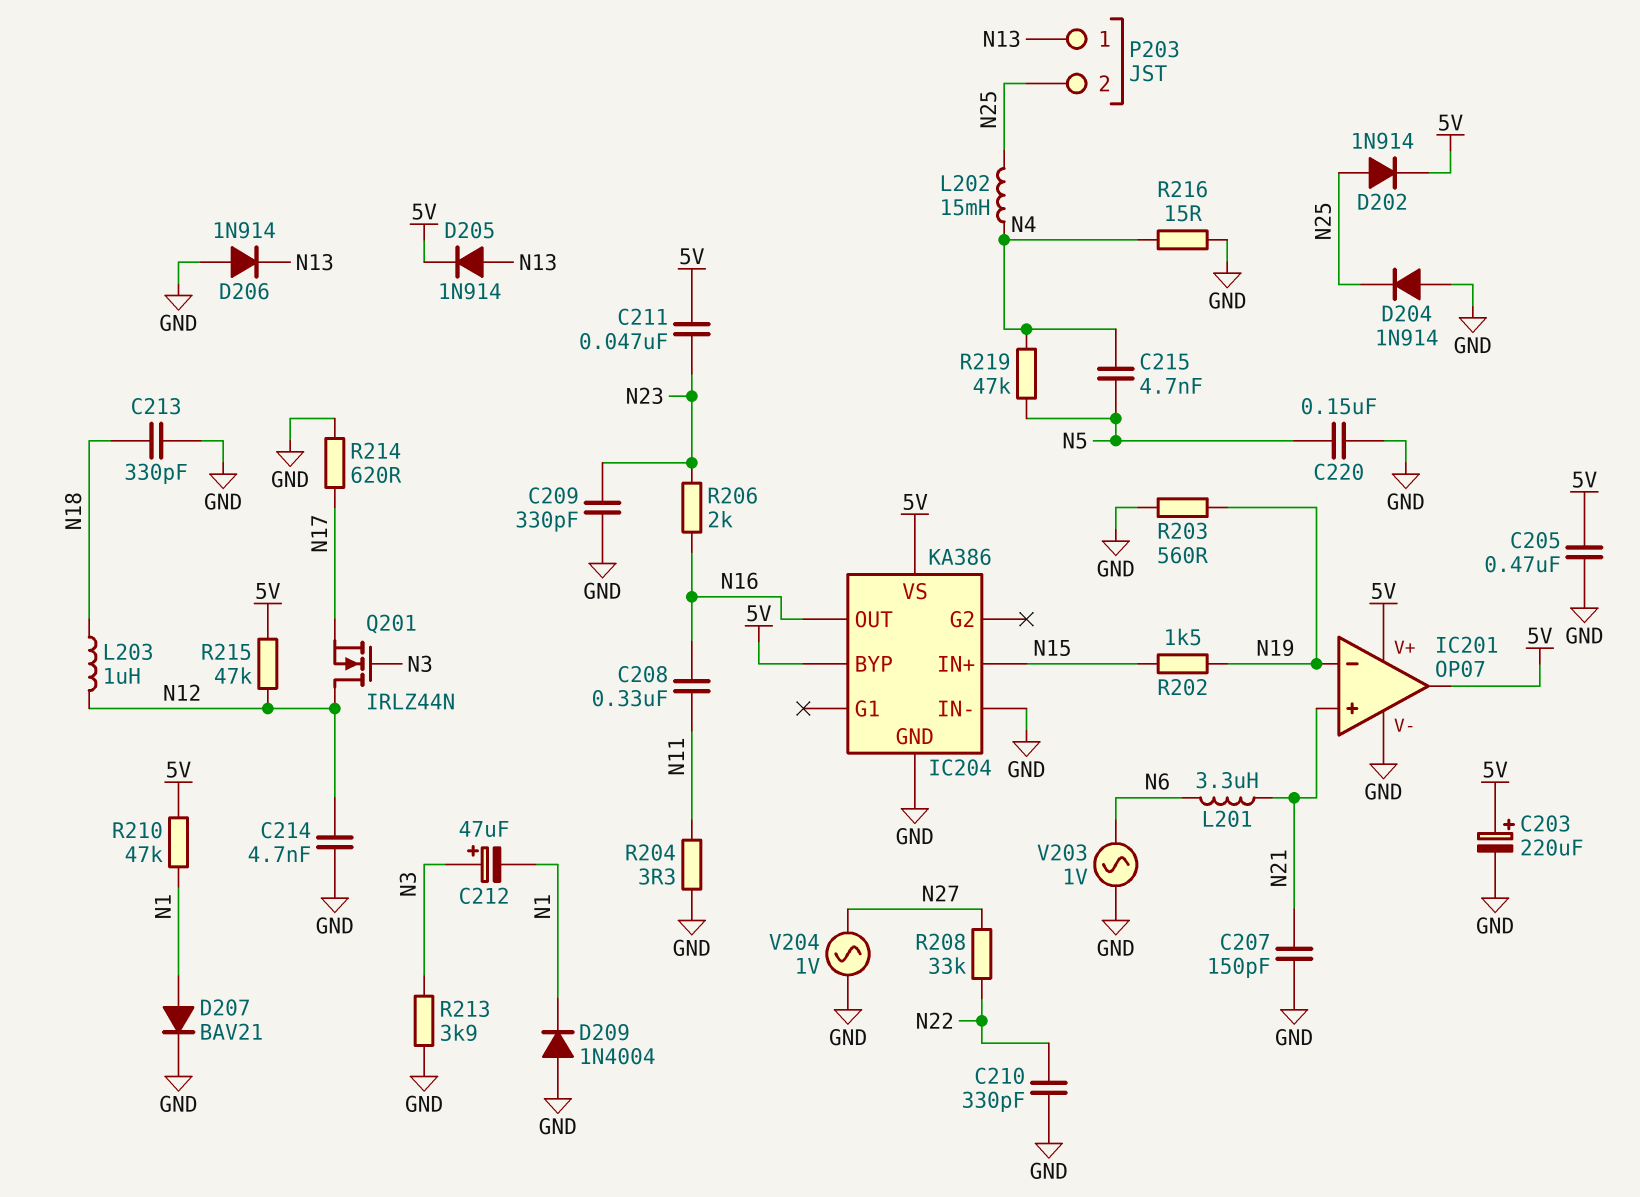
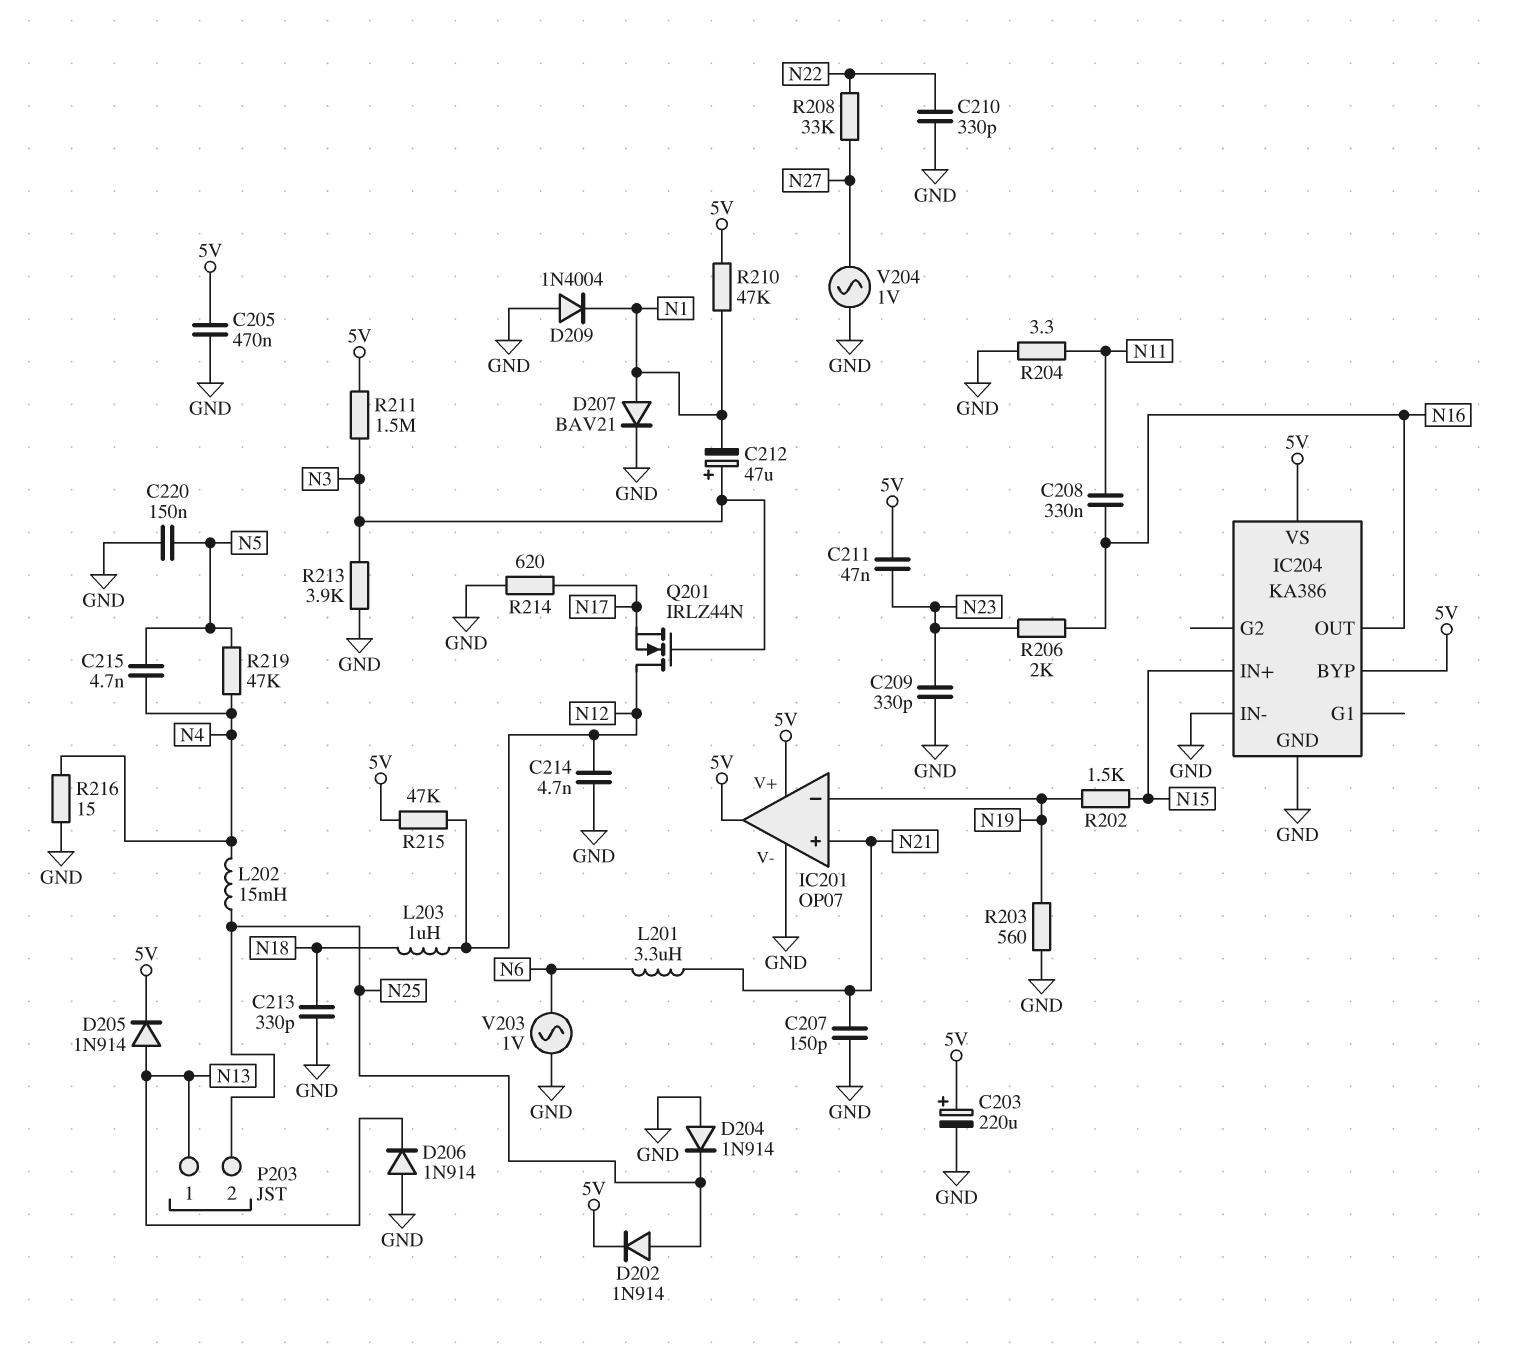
R211: none -> 1.5M (5V, N3)

